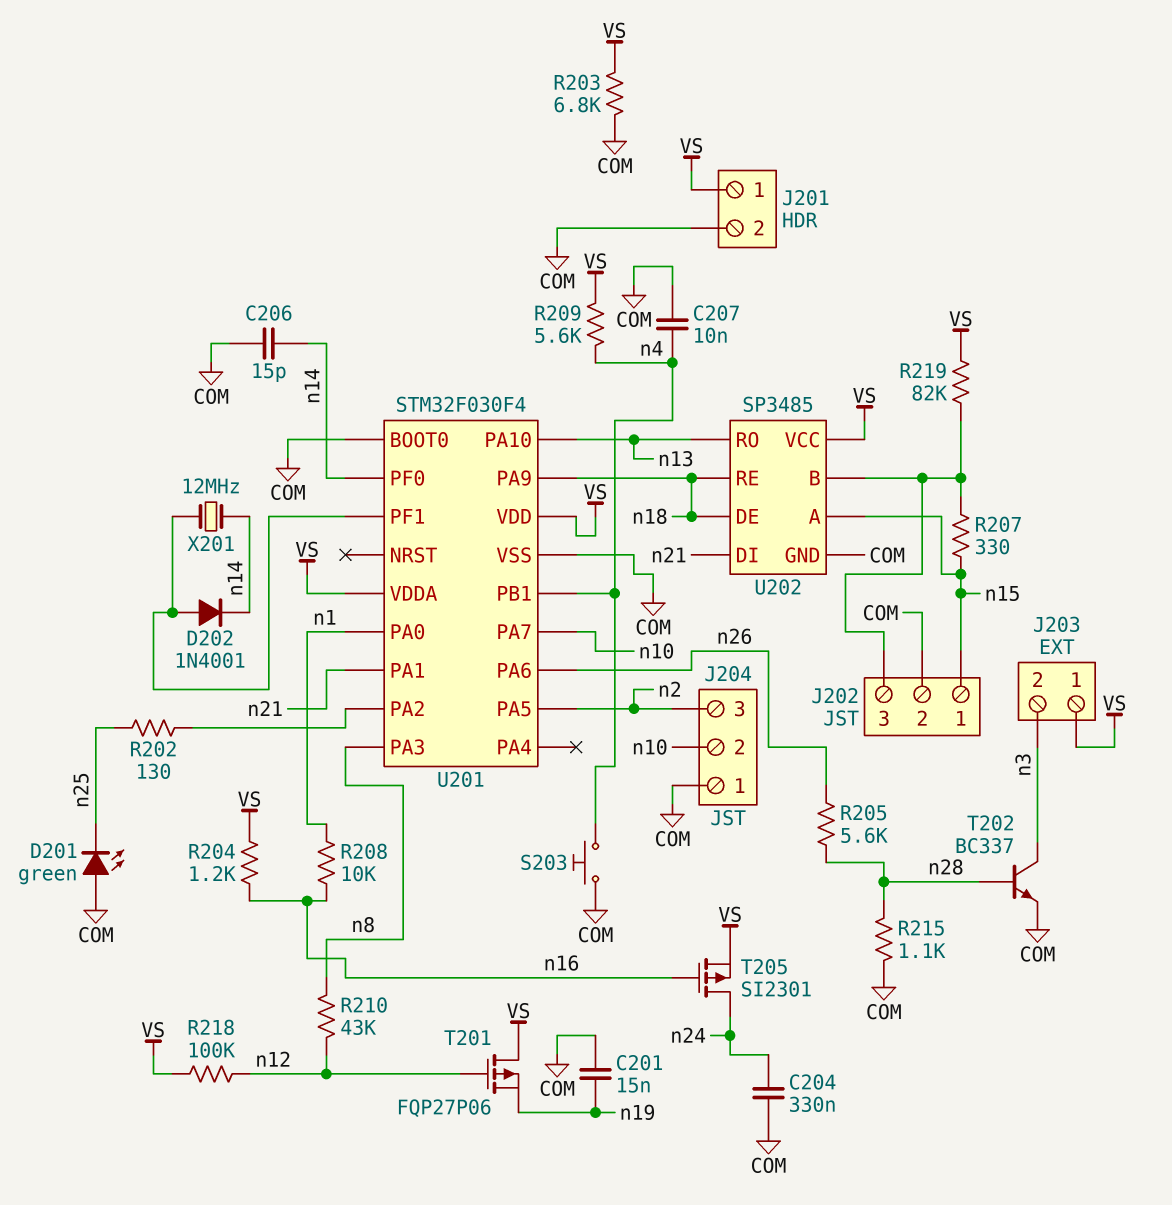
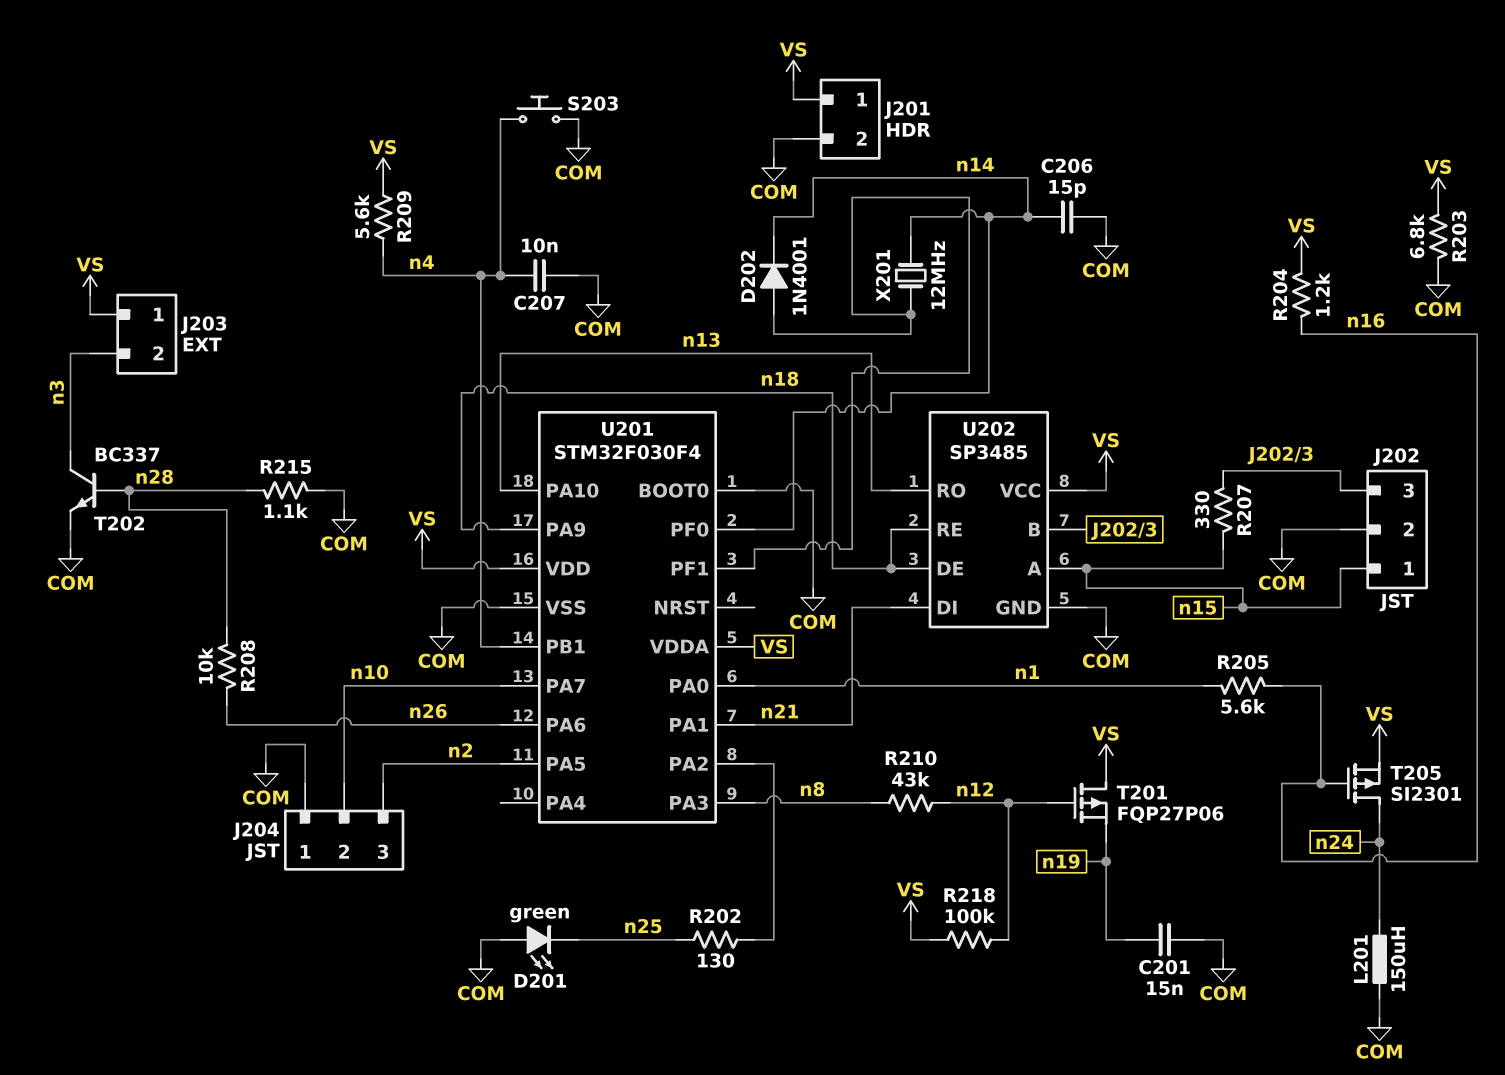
C204: 330nF (COM, n24) -> none
L201: none -> 150uH (COM, n24)
R205: 5.6k (n26, n28) -> 5.6k (n1, n16)
R208: 10k (n1, n16) -> 10k (n26, n28)
R219: 82k (J202/3, VS) -> none

